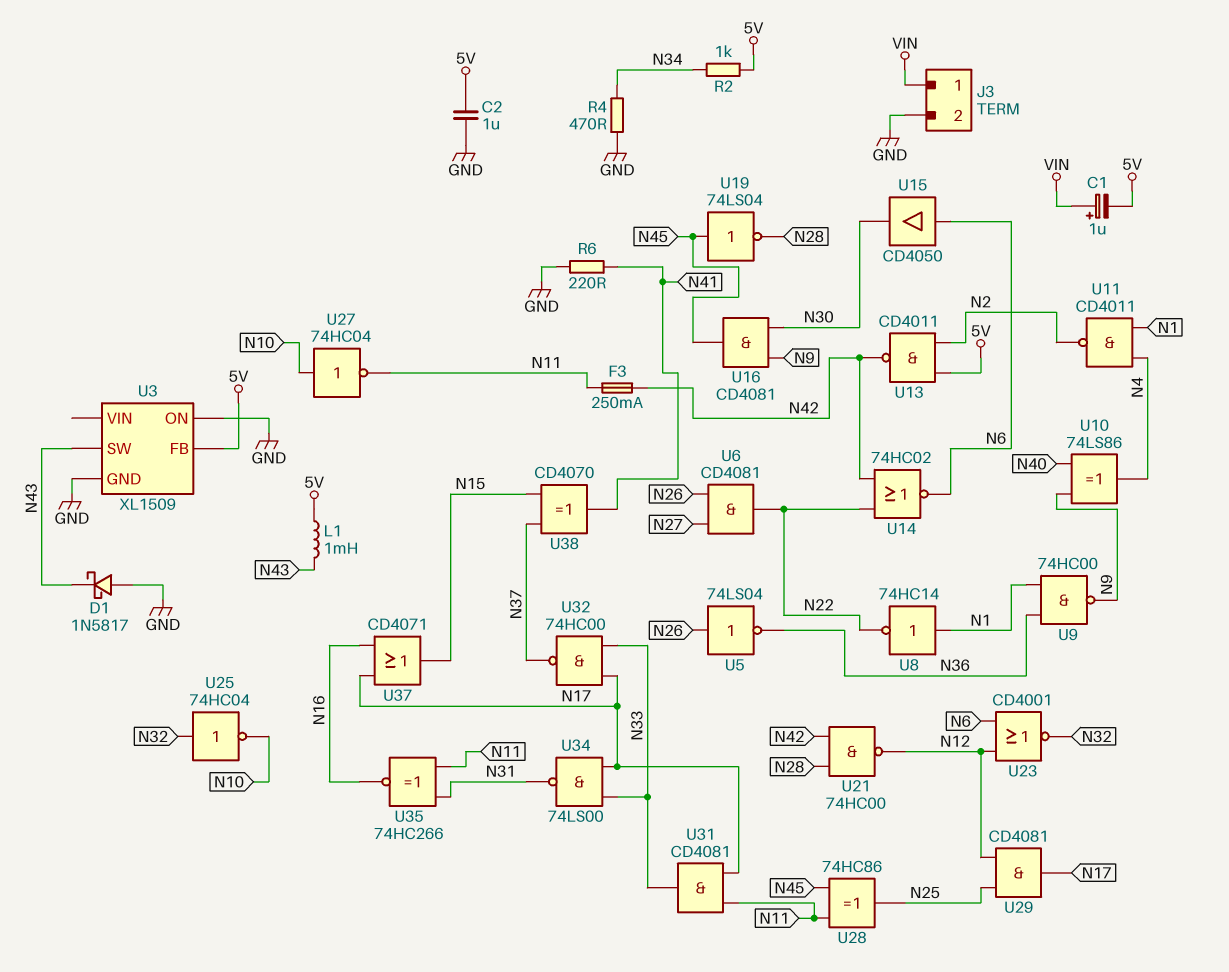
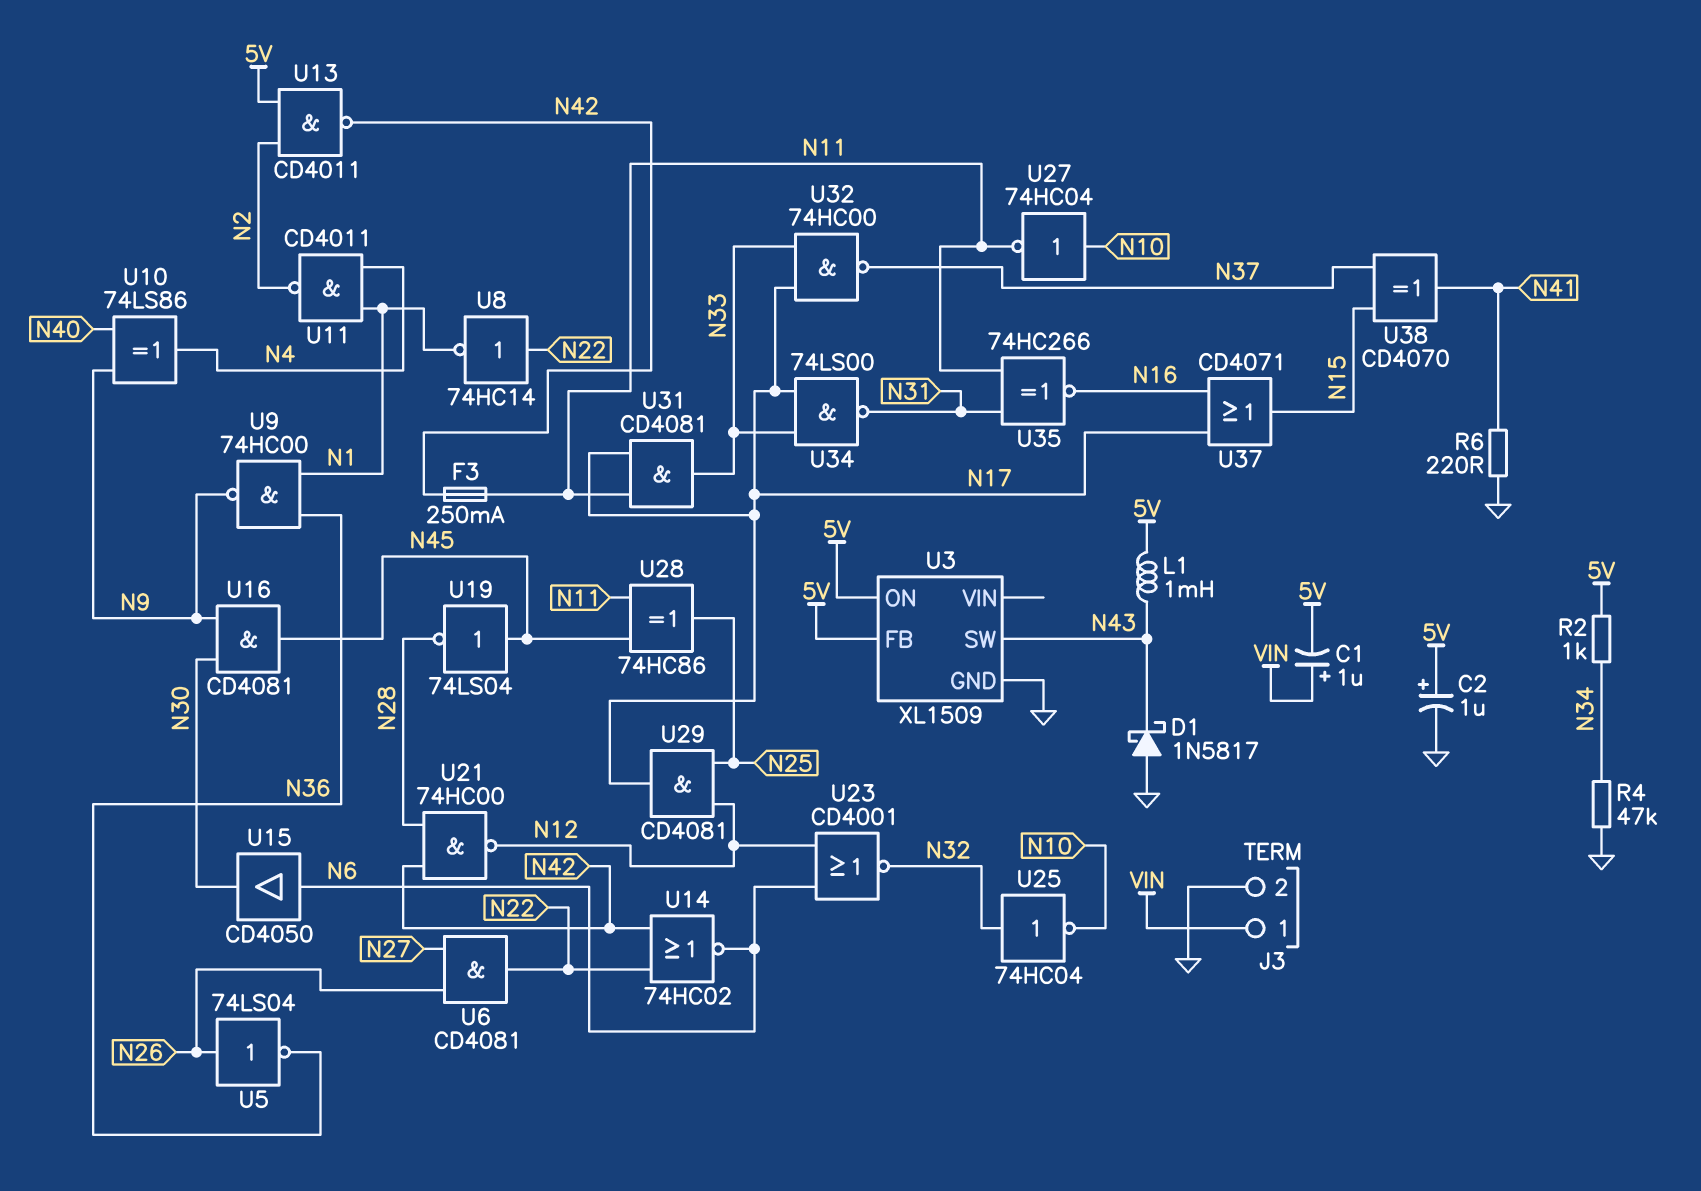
C2: 1uF (5V, GND) -> 1uF (plus 5V, minus GND)
R4: 470 (GND, N34) -> 47k (GND, N34)
U3 pin ON: GND -> 5V
U8: NOT 74HC14 (in N1, out N22) -> NOT 74HC14 (in N22, out N1)

